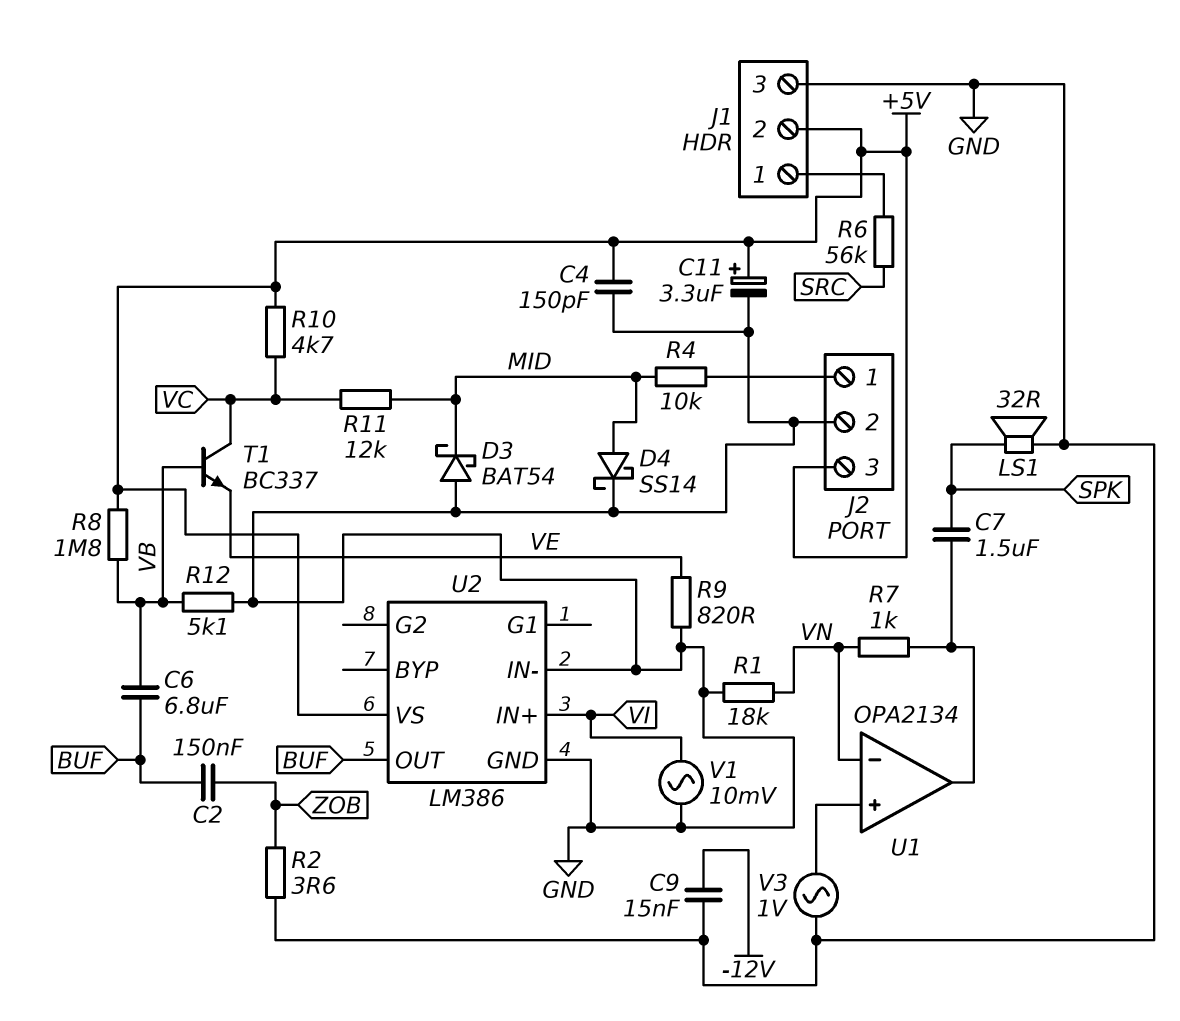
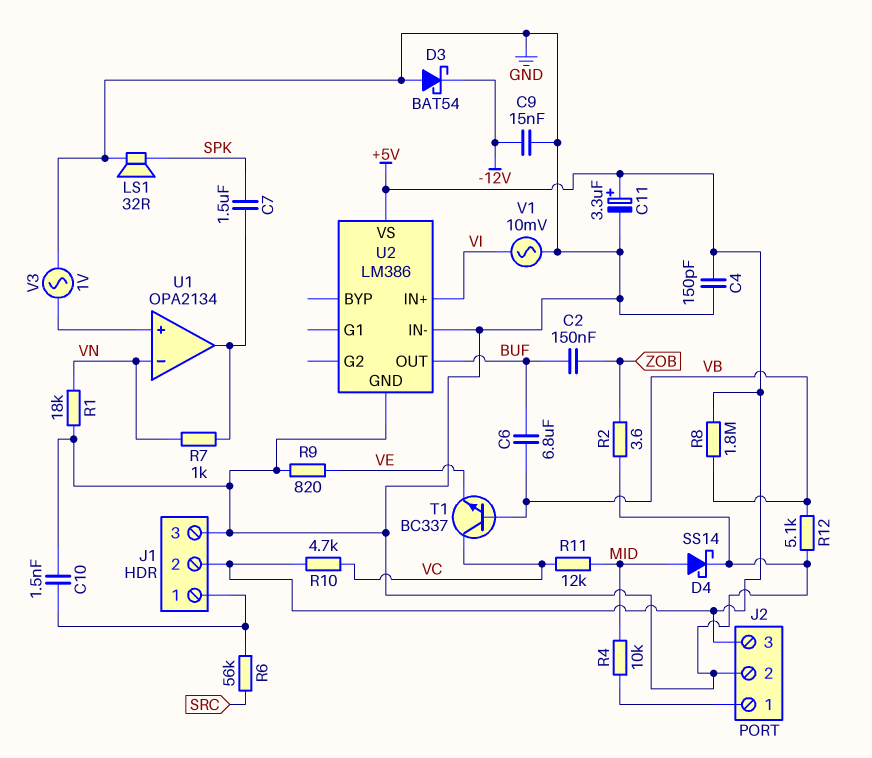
C10: none -> 1.5nF (GND, J1/1)
D3: schottky BAT54 (A GND, K MID) -> schottky BAT54 (A GND, K -12V)

